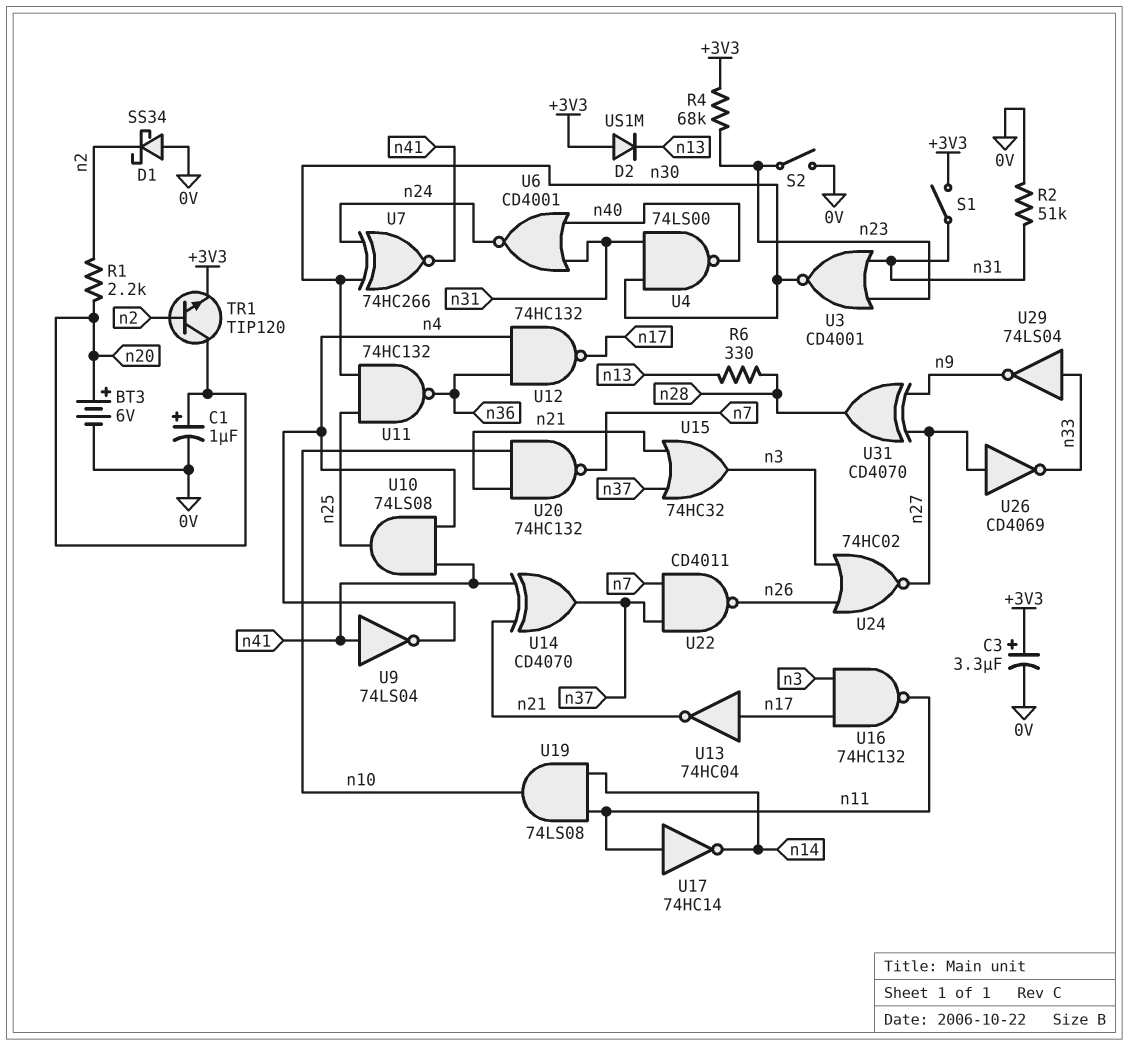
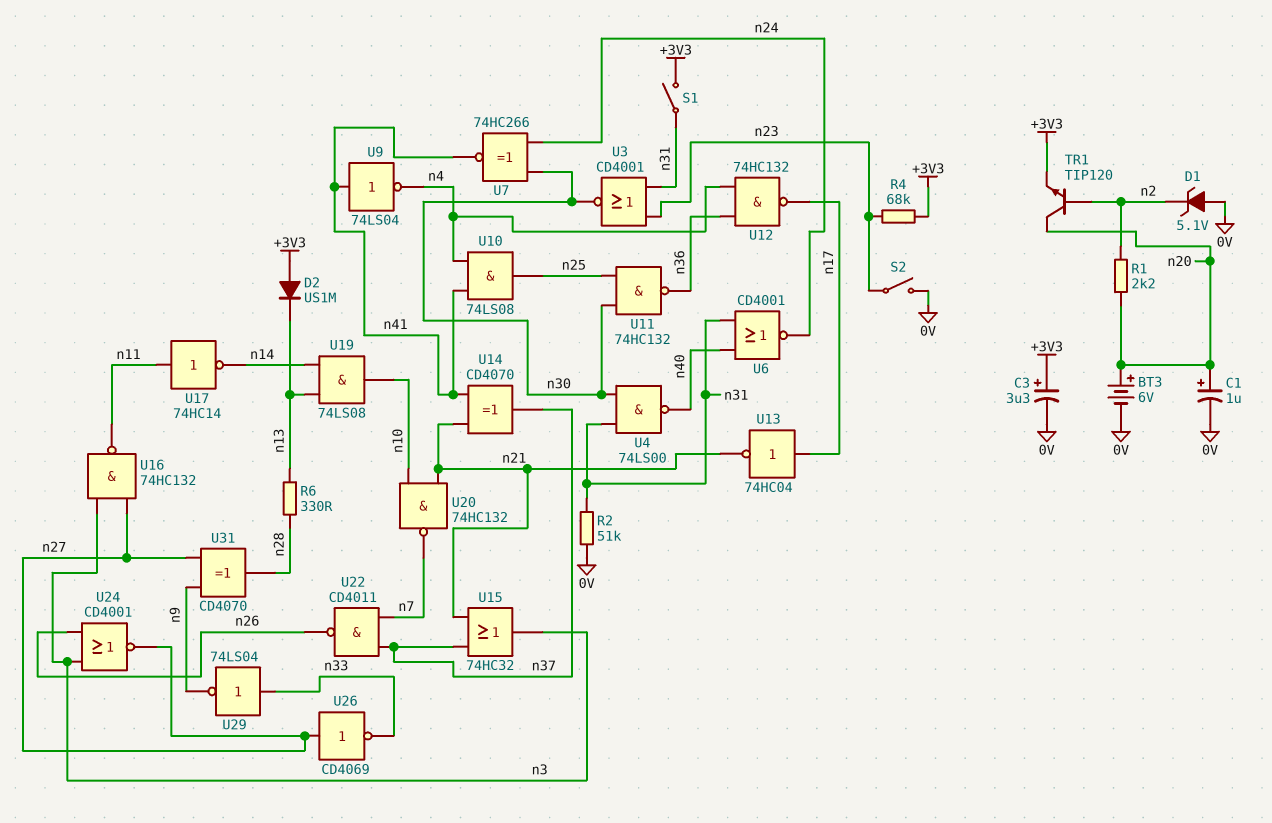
D1: schottky SS34 (A 0V, K n2) -> zener 5.1V (A 0V, K n2)
U16: NAND 74HC132 (in n3, in n17, out n11) -> NAND 74HC132 (in n3, in n27, out n11)
U19: AND 74LS08 (in n11, in n14, out n10) -> AND 74LS08 (in n13, in n14, out n10)
U24: NOR 74HC02 (in n3, in n26, out n27) -> NOR CD4001 (in n3, in n26, out n27)

